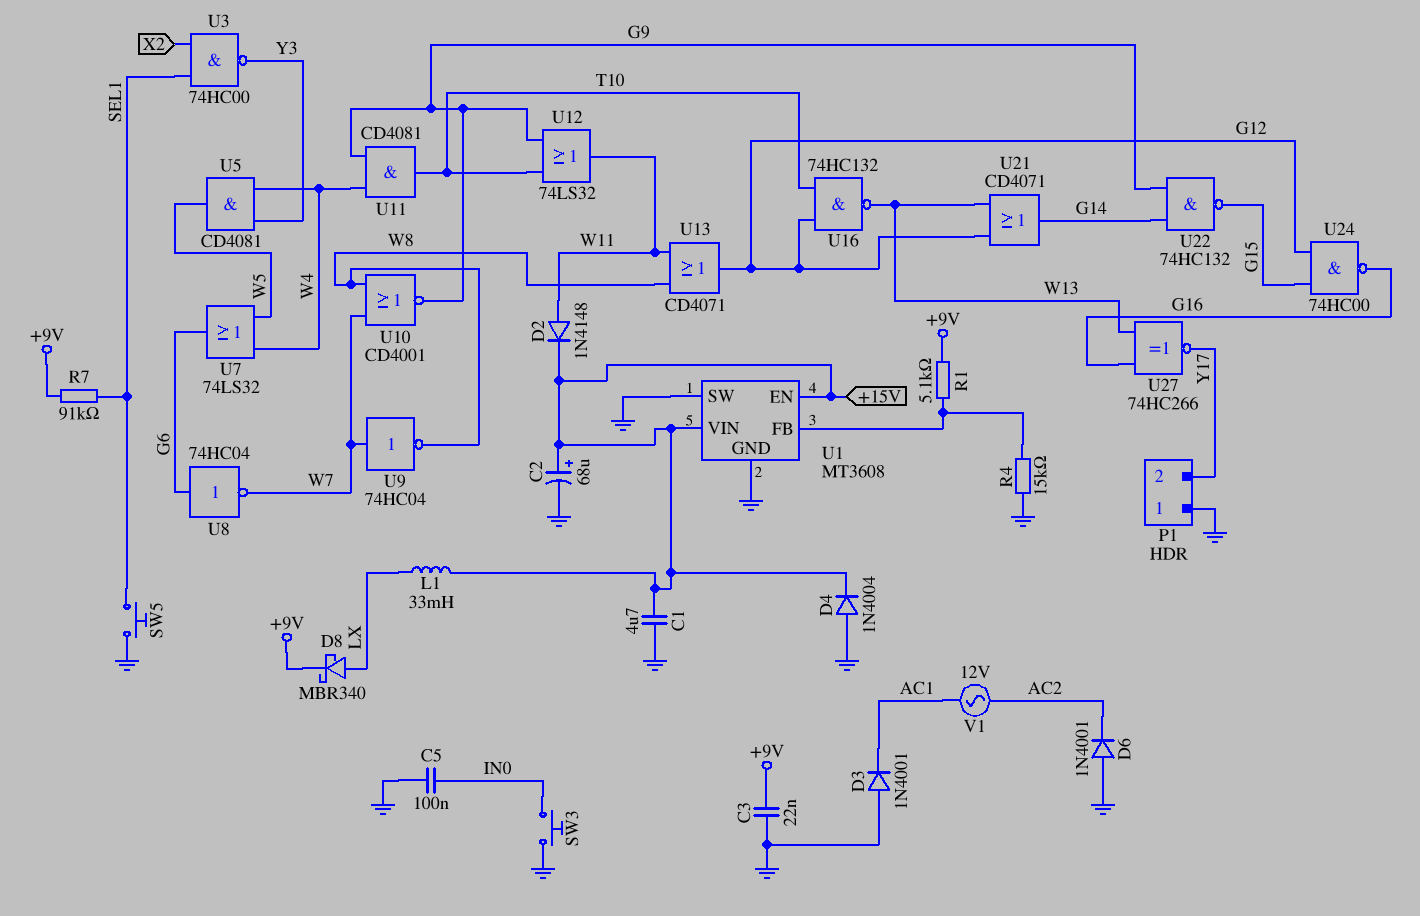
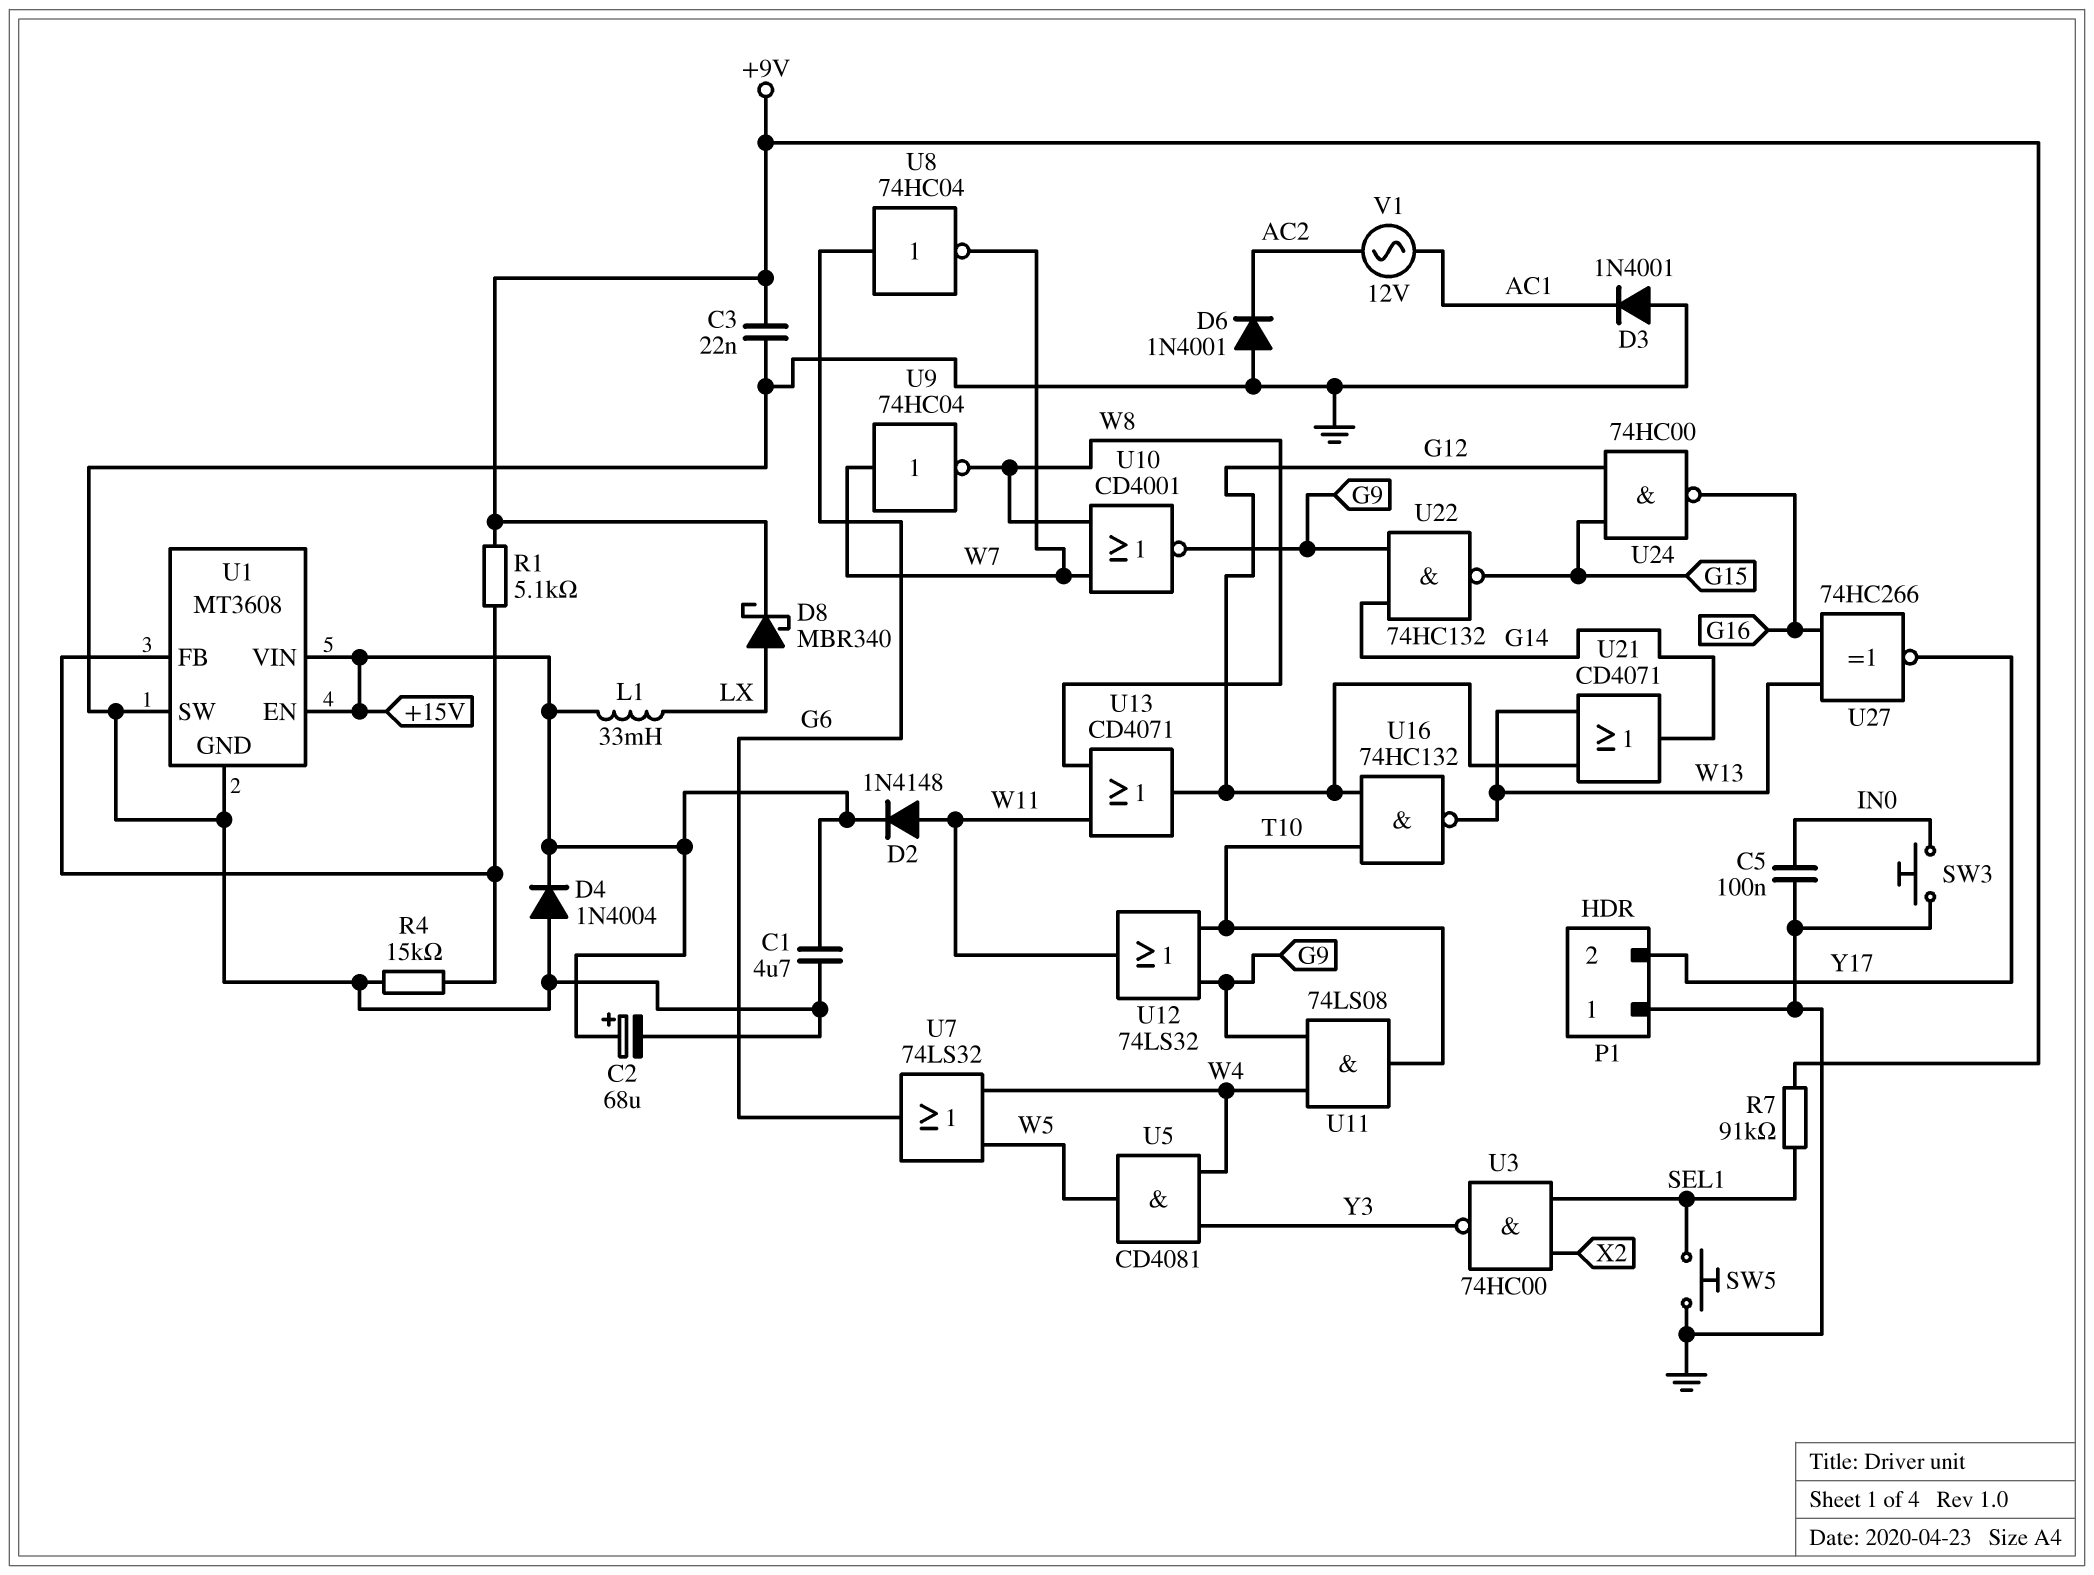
U11: AND CD4081 (in G9, in W4, out T10) -> AND 74LS08 (in G9, in W4, out T10)

